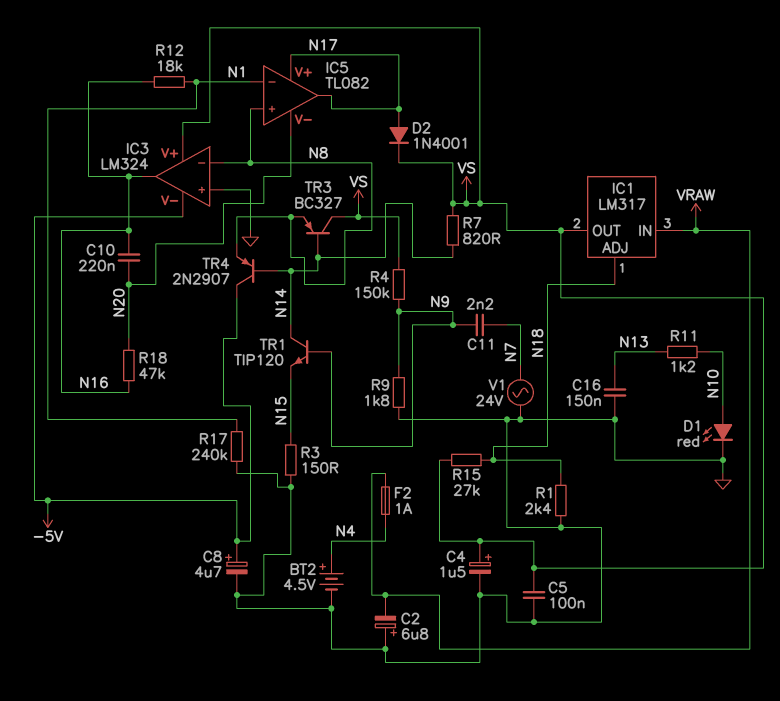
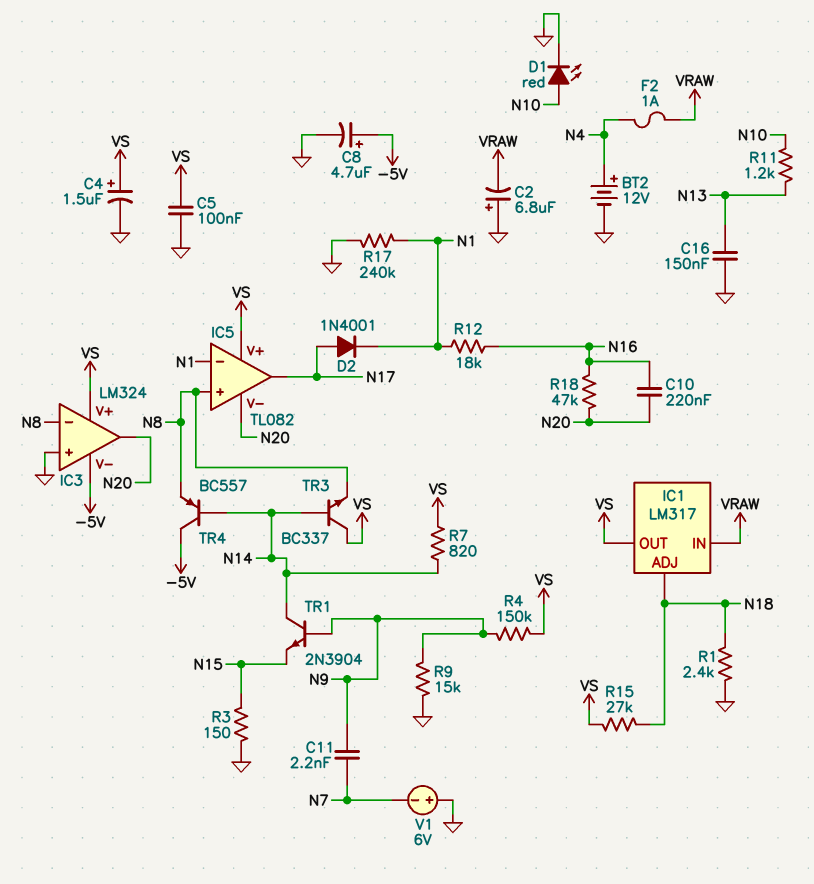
BT2: 4.5V (plus N4, minus GND) -> 12V (plus N4, minus GND)
D2: diode 1N4001 (A N17, K VS) -> diode 1N4001 (A N17, K N1)
IC3 pin out: N16 -> N20
IC5 pin V+: N17 -> VS
R9: 1.8k (GND, N9) -> 15k (GND, N9)
TR1: NPN TIP120 (B N9, C N14, E N15) -> NPN 2N3904 (B N9, C N14, E N15)
TR3: PNP BC327 (B N14, C VS, E N8) -> NPN BC337 (B N14, C VS, E N8)
TR4: PNP 2N2907 (B N14, C -5V, E N8) -> PNP BC557 (B N14, C -5V, E N8)
V1: AC 24V (GND, N7) -> 6V (plus GND, minus N7)

